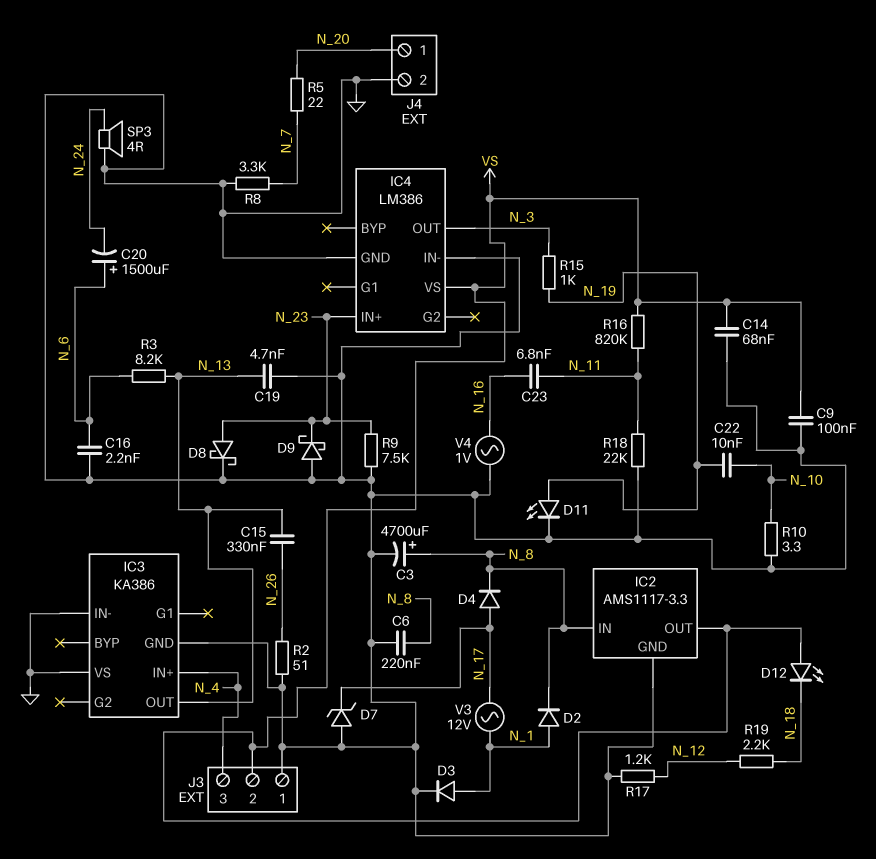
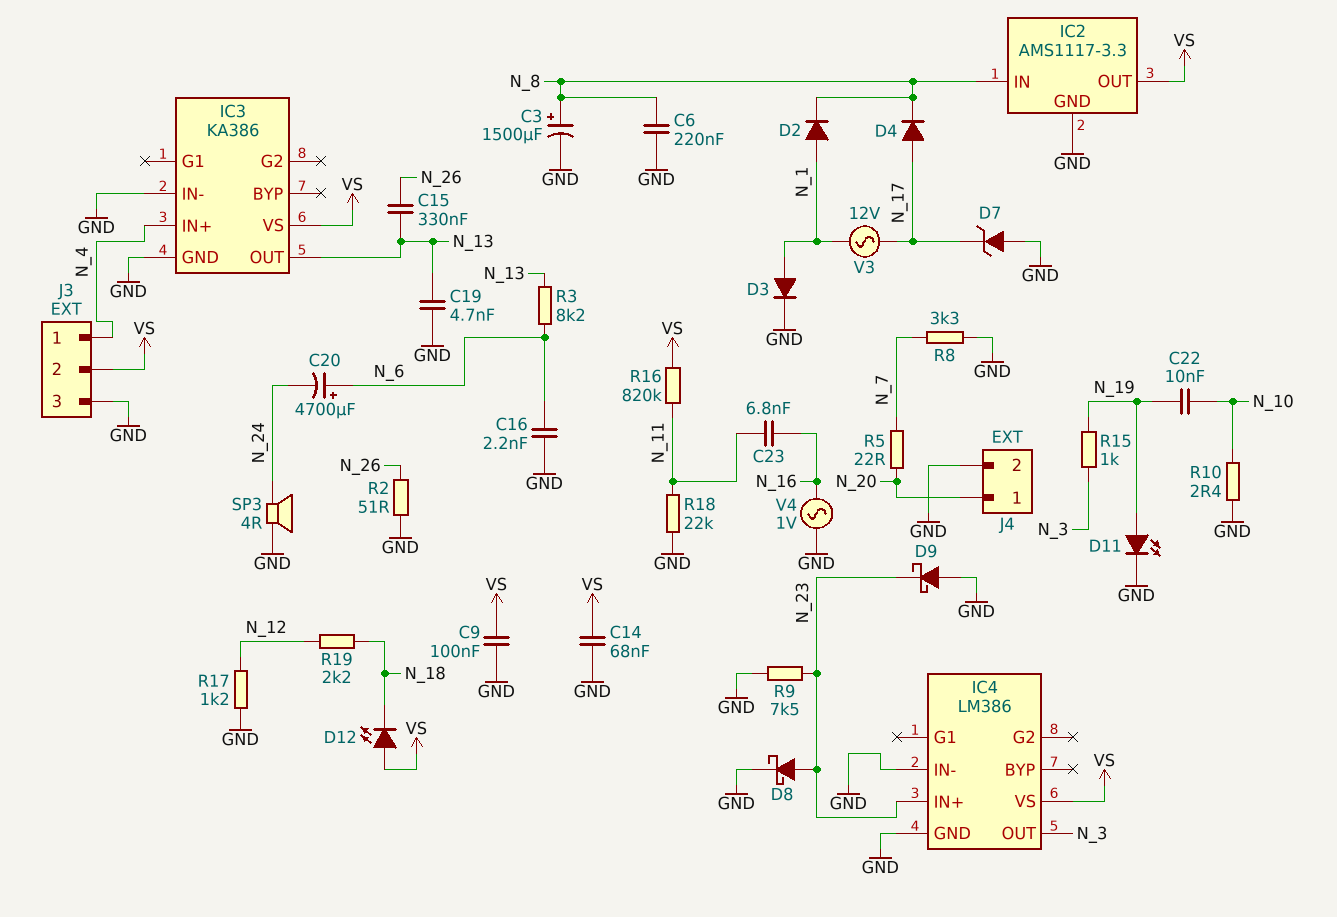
C3: 4700uF (plus N_8, minus GND) -> 1500uF (plus N_8, minus GND)
C20: 1500uF (plus N_6, minus N_24) -> 4700uF (plus N_6, minus N_24)
IC3 pin VS: GND -> VS
J3 pin 1: GND -> N_4
J3 pin 3: N_4 -> GND
R10: 3.3 (GND, N_10) -> 2.4 (GND, N_10)

